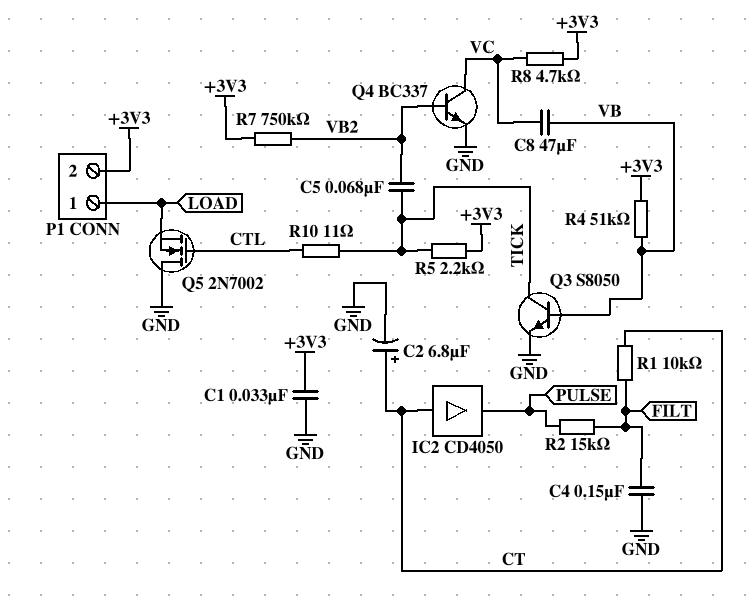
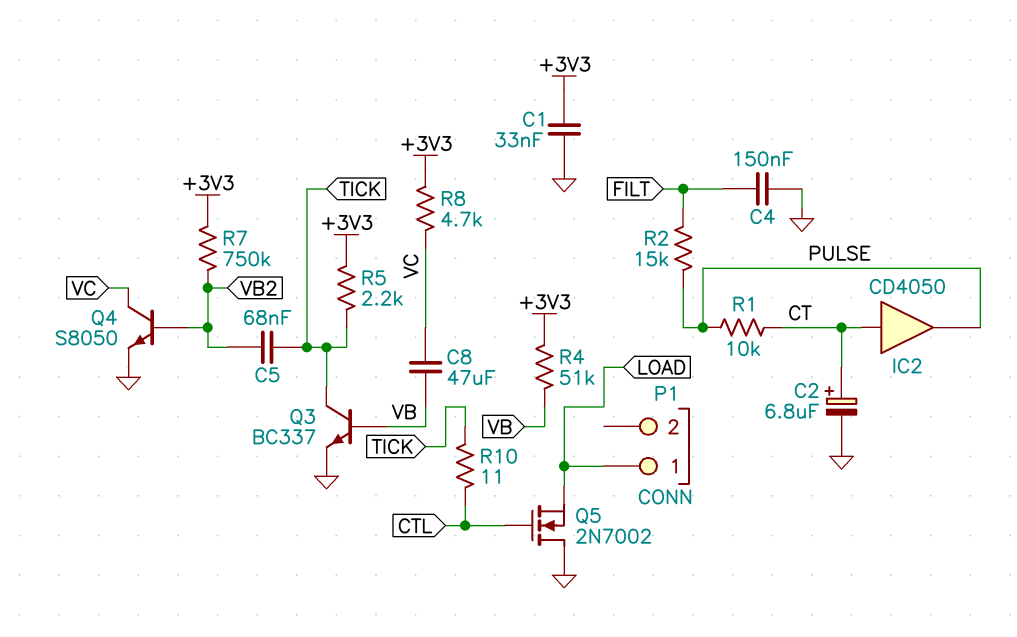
P1 pin 2: +3V3 -> none
Q3: NPN S8050 (B VB, C TICK, E GND) -> NPN BC337 (B VB, C TICK, E GND)
Q4: NPN BC337 (B VB2, C VC, E GND) -> NPN S8050 (B VB2, C VC, E GND)
R1: 10k (CT, FILT) -> 10k (CT, PULSE)

